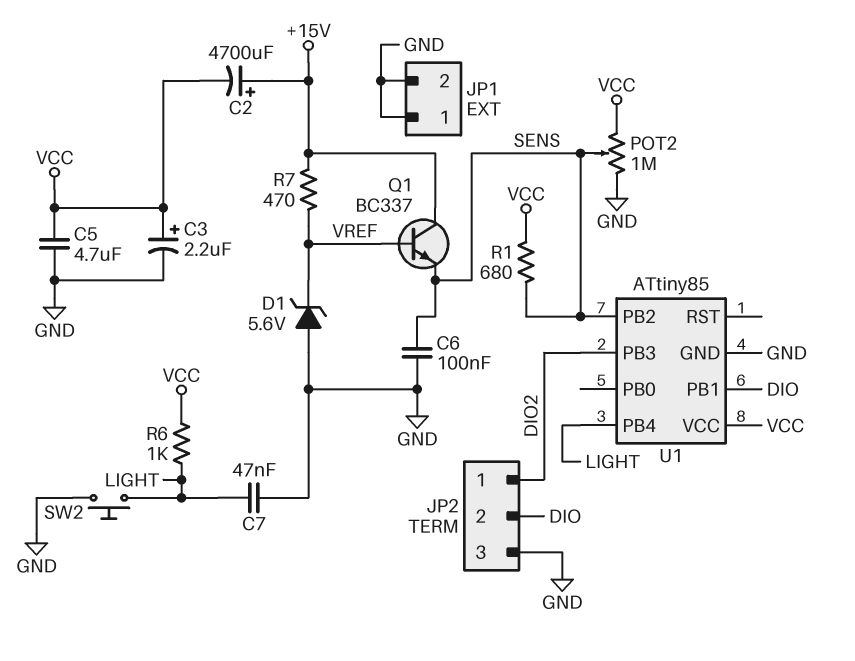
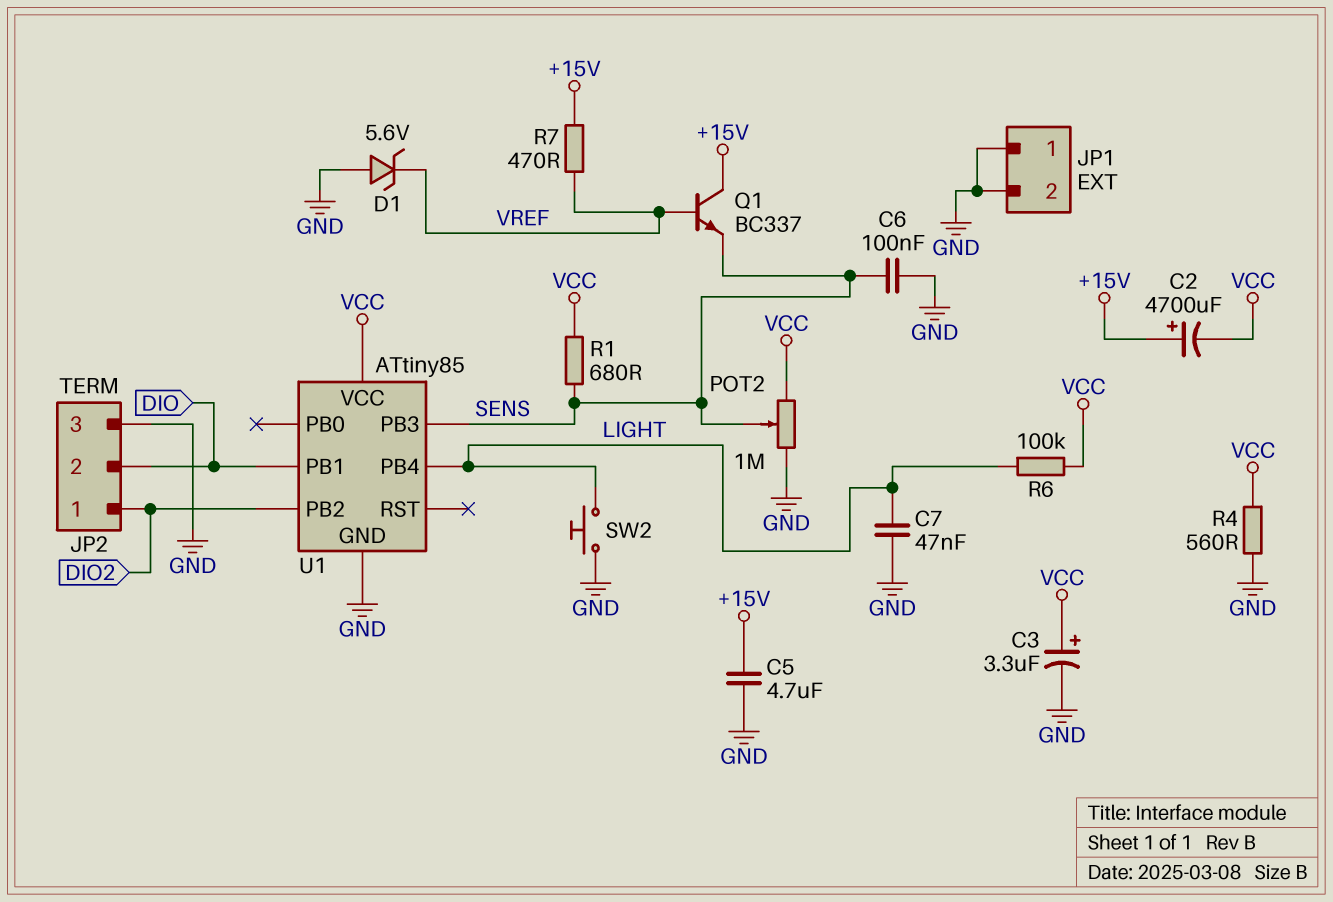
C3: 2.2uF (plus VCC, minus GND) -> 3.3uF (plus VCC, minus GND)
C5: 4.7uF (GND, VCC) -> 4.7uF (+15V, GND)
R4: none -> 560 (GND, VCC)
R6: 1k (LIGHT, VCC) -> 100k (LIGHT, VCC)
U1 pin PB2: SENS -> DIO2
U1 pin PB3: DIO2 -> SENS

